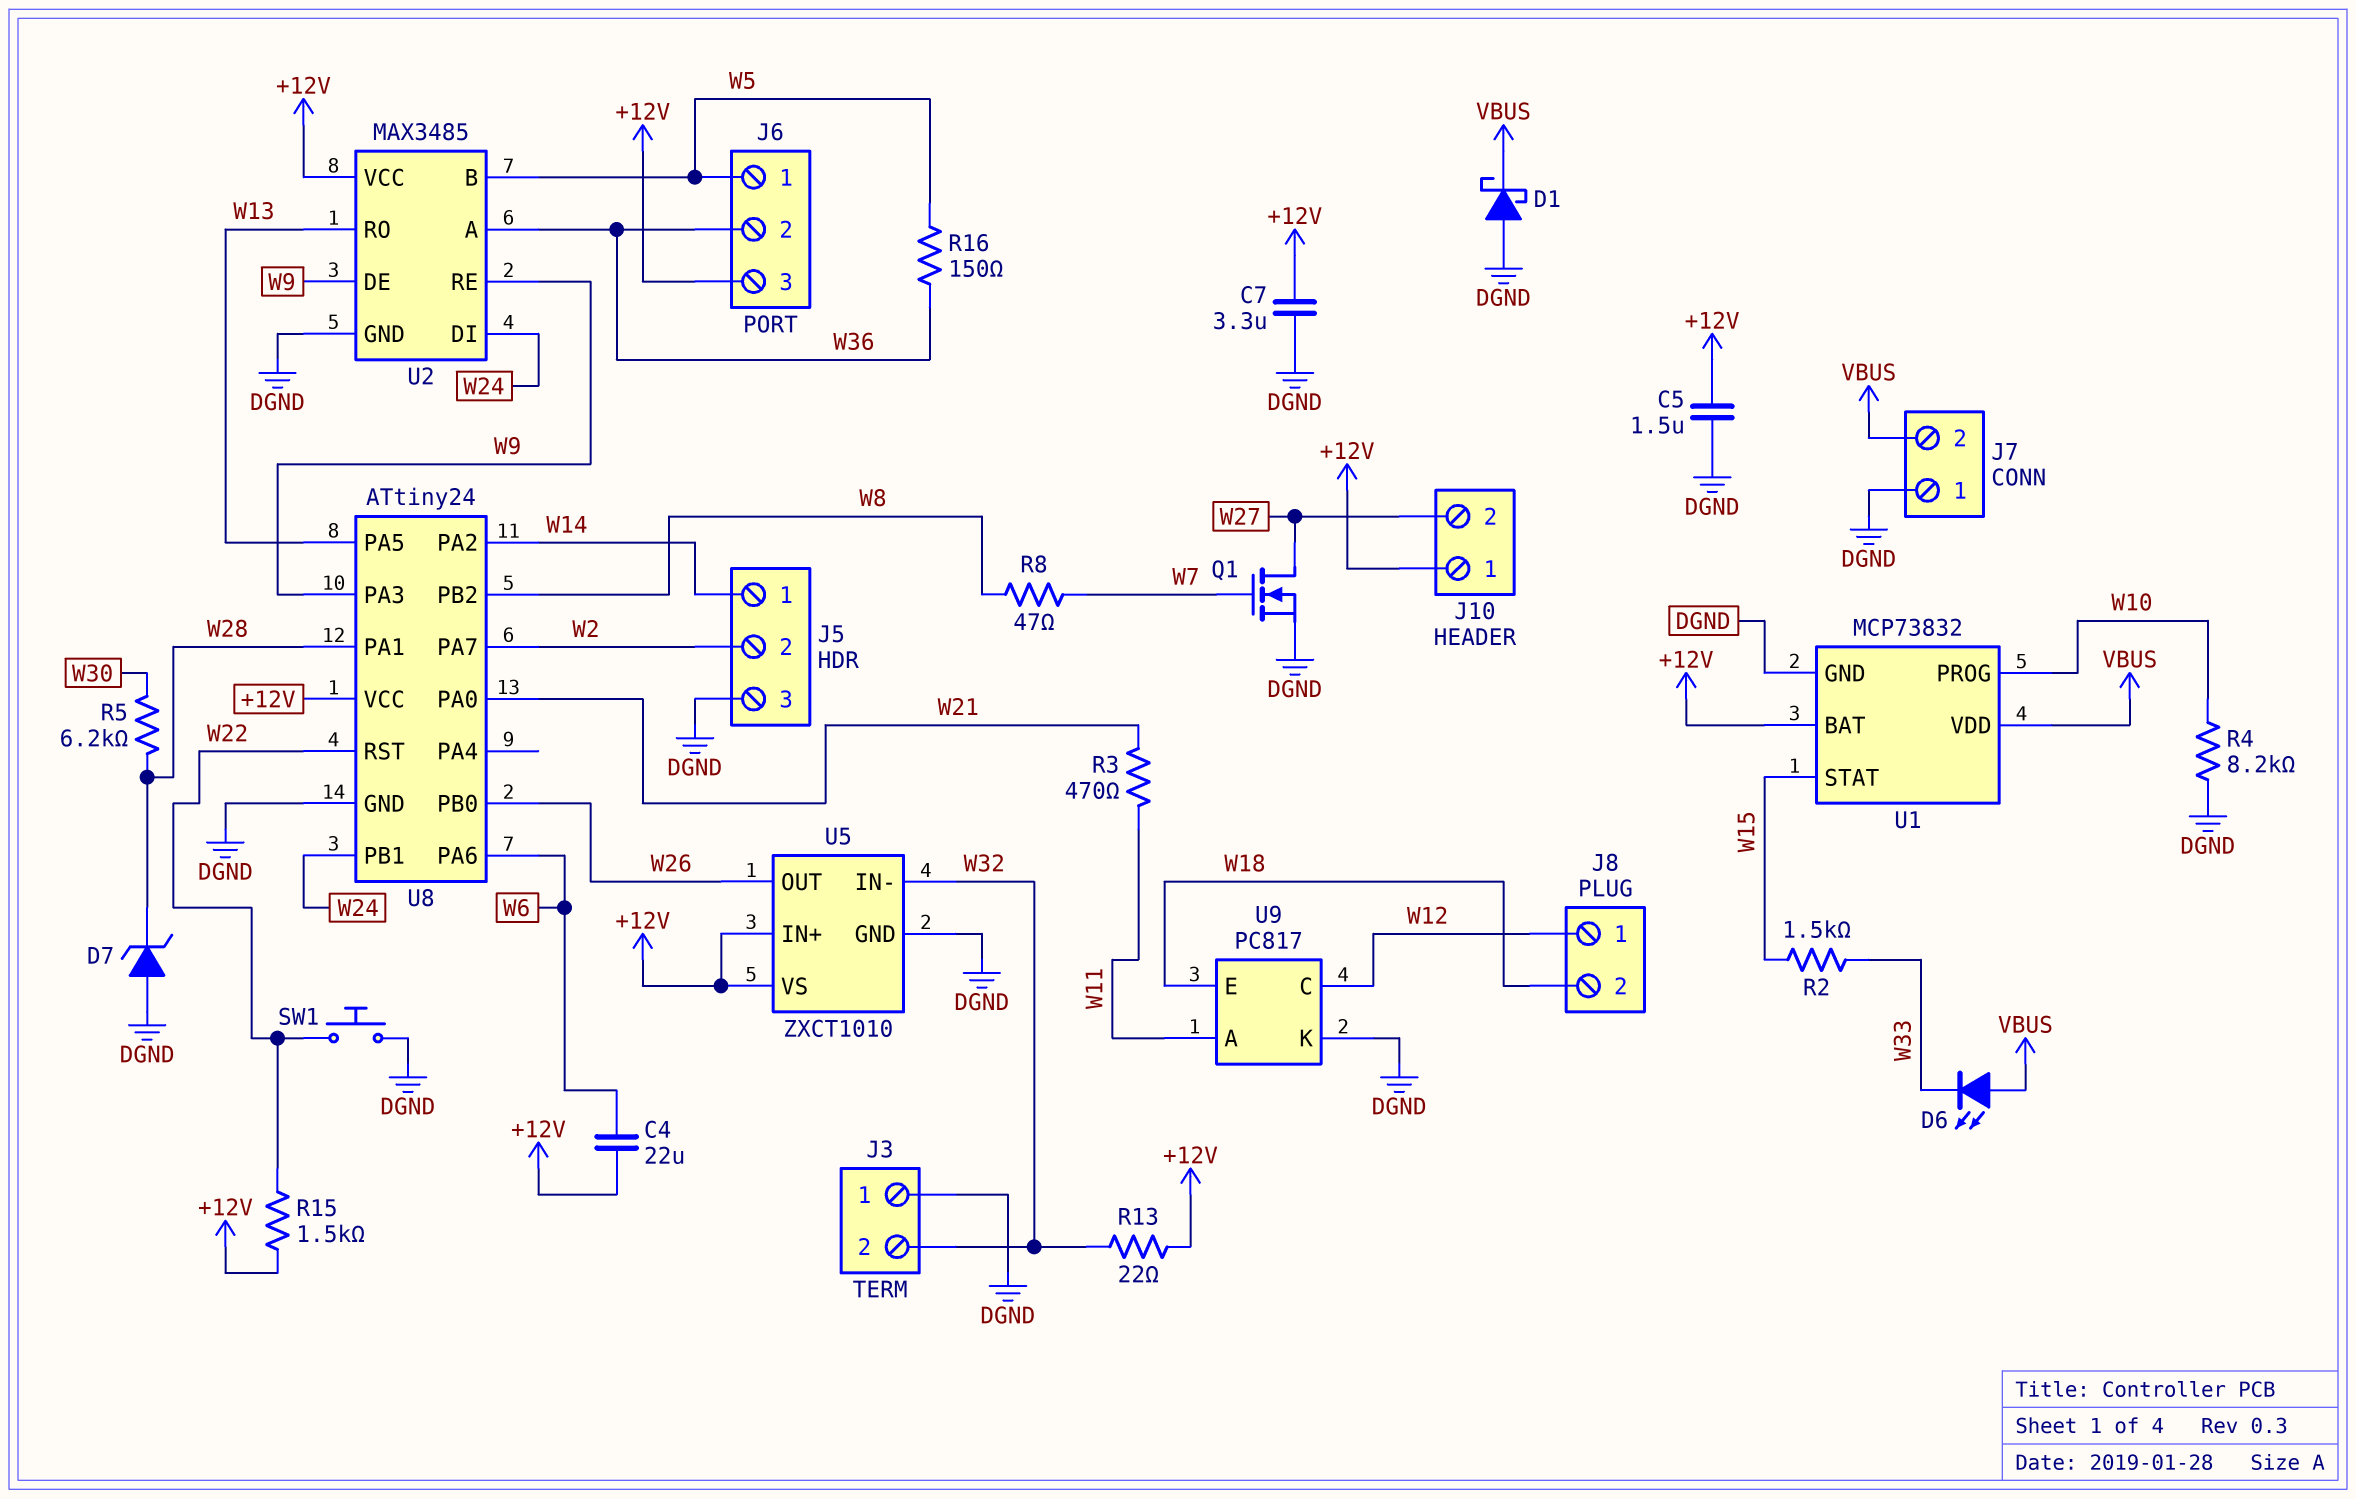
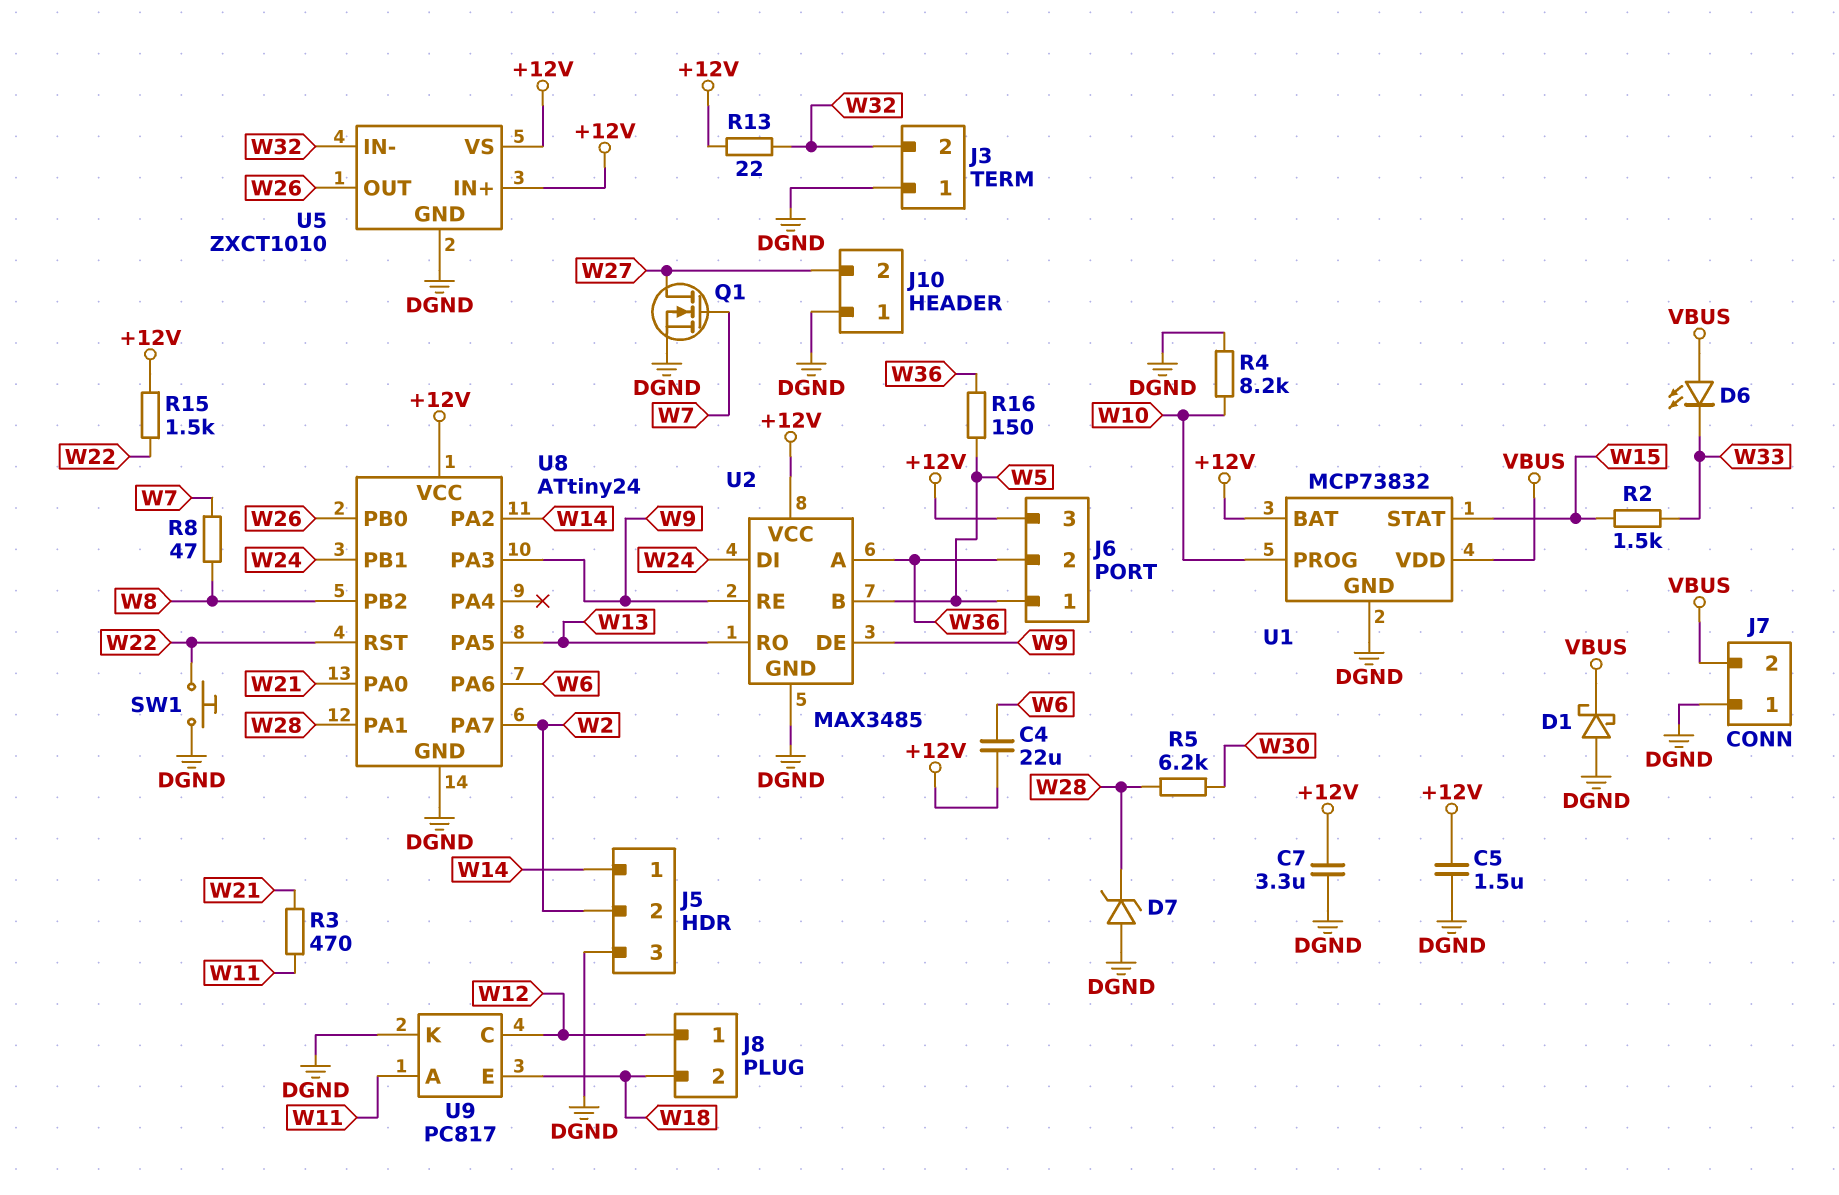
J10 pin 1: +12V -> DGND

